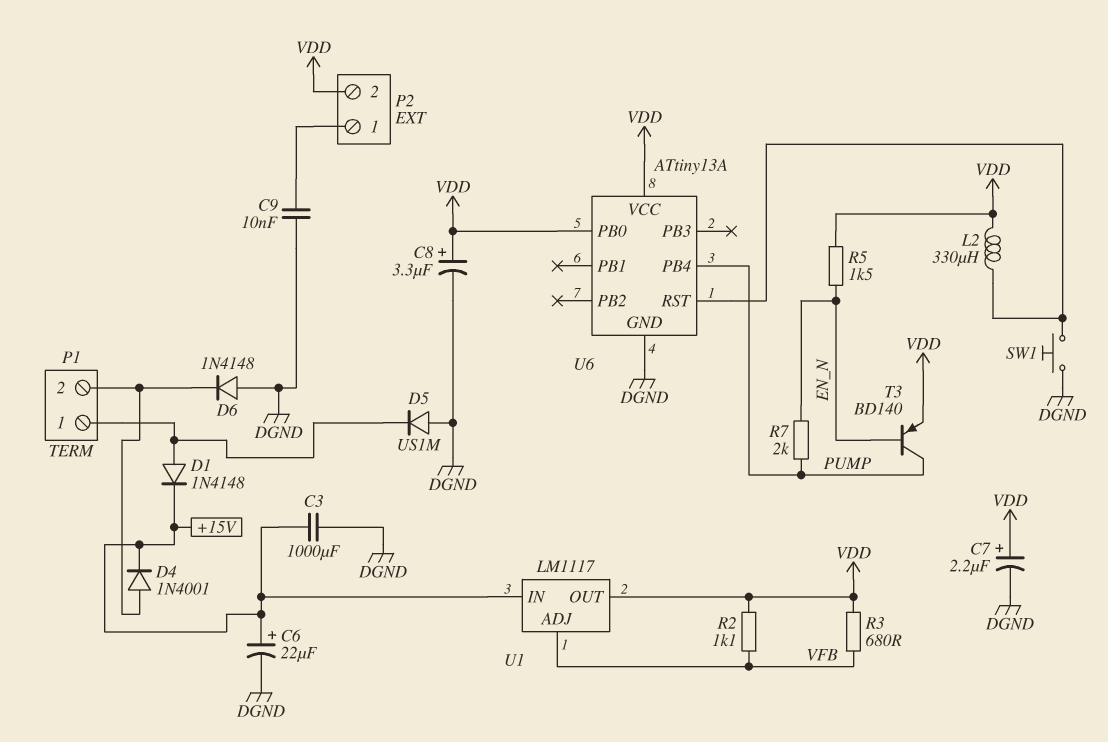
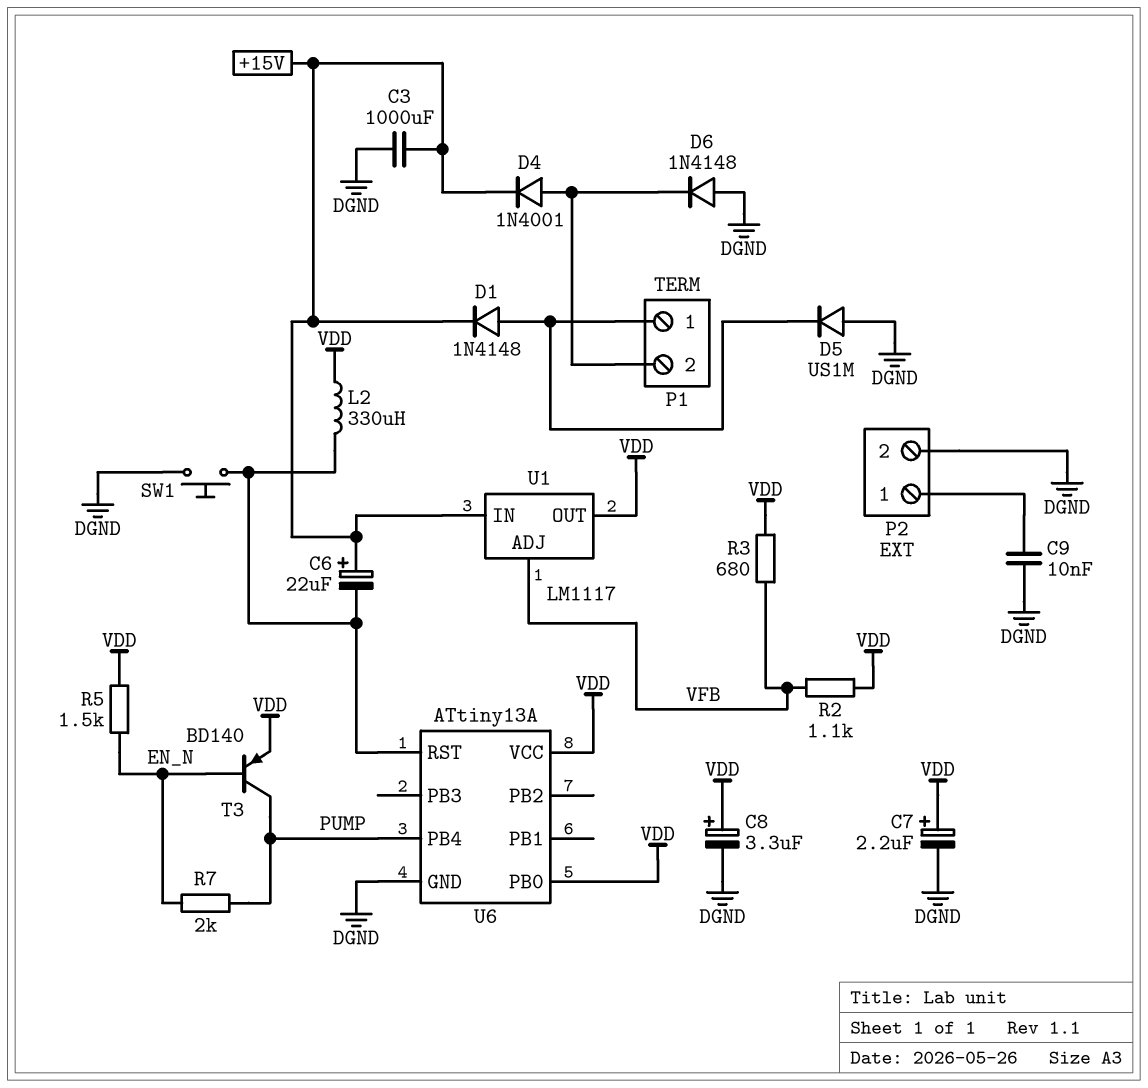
C6: 22uF (plus +15V, minus DGND) -> 22uF (plus +15V, minus U6/RST)
P2 pin 2: VDD -> DGND

